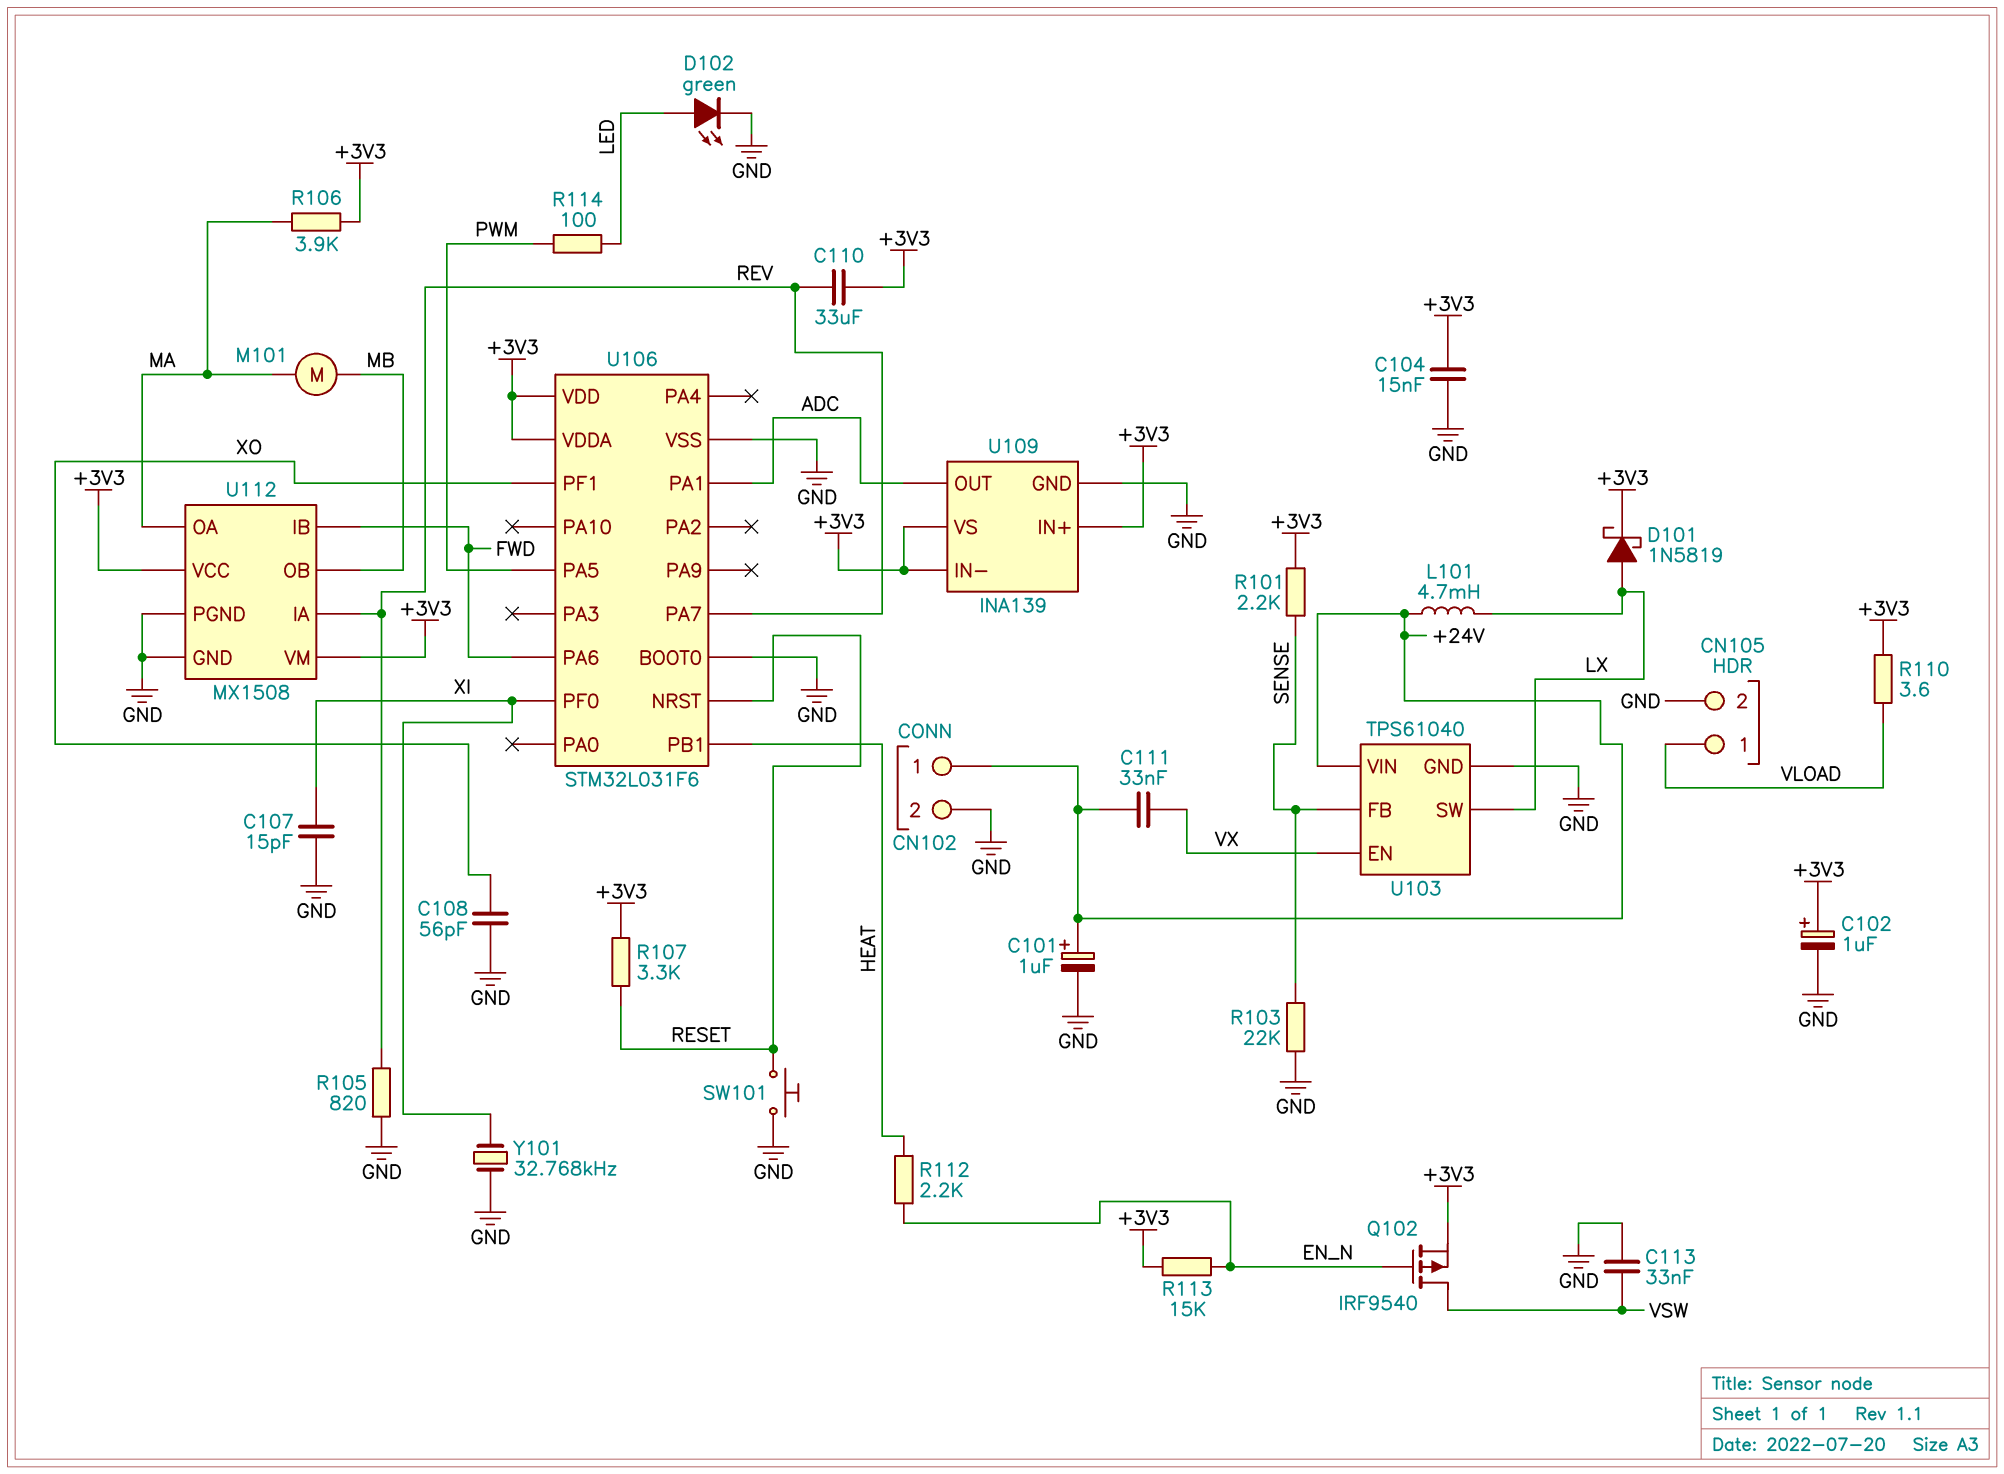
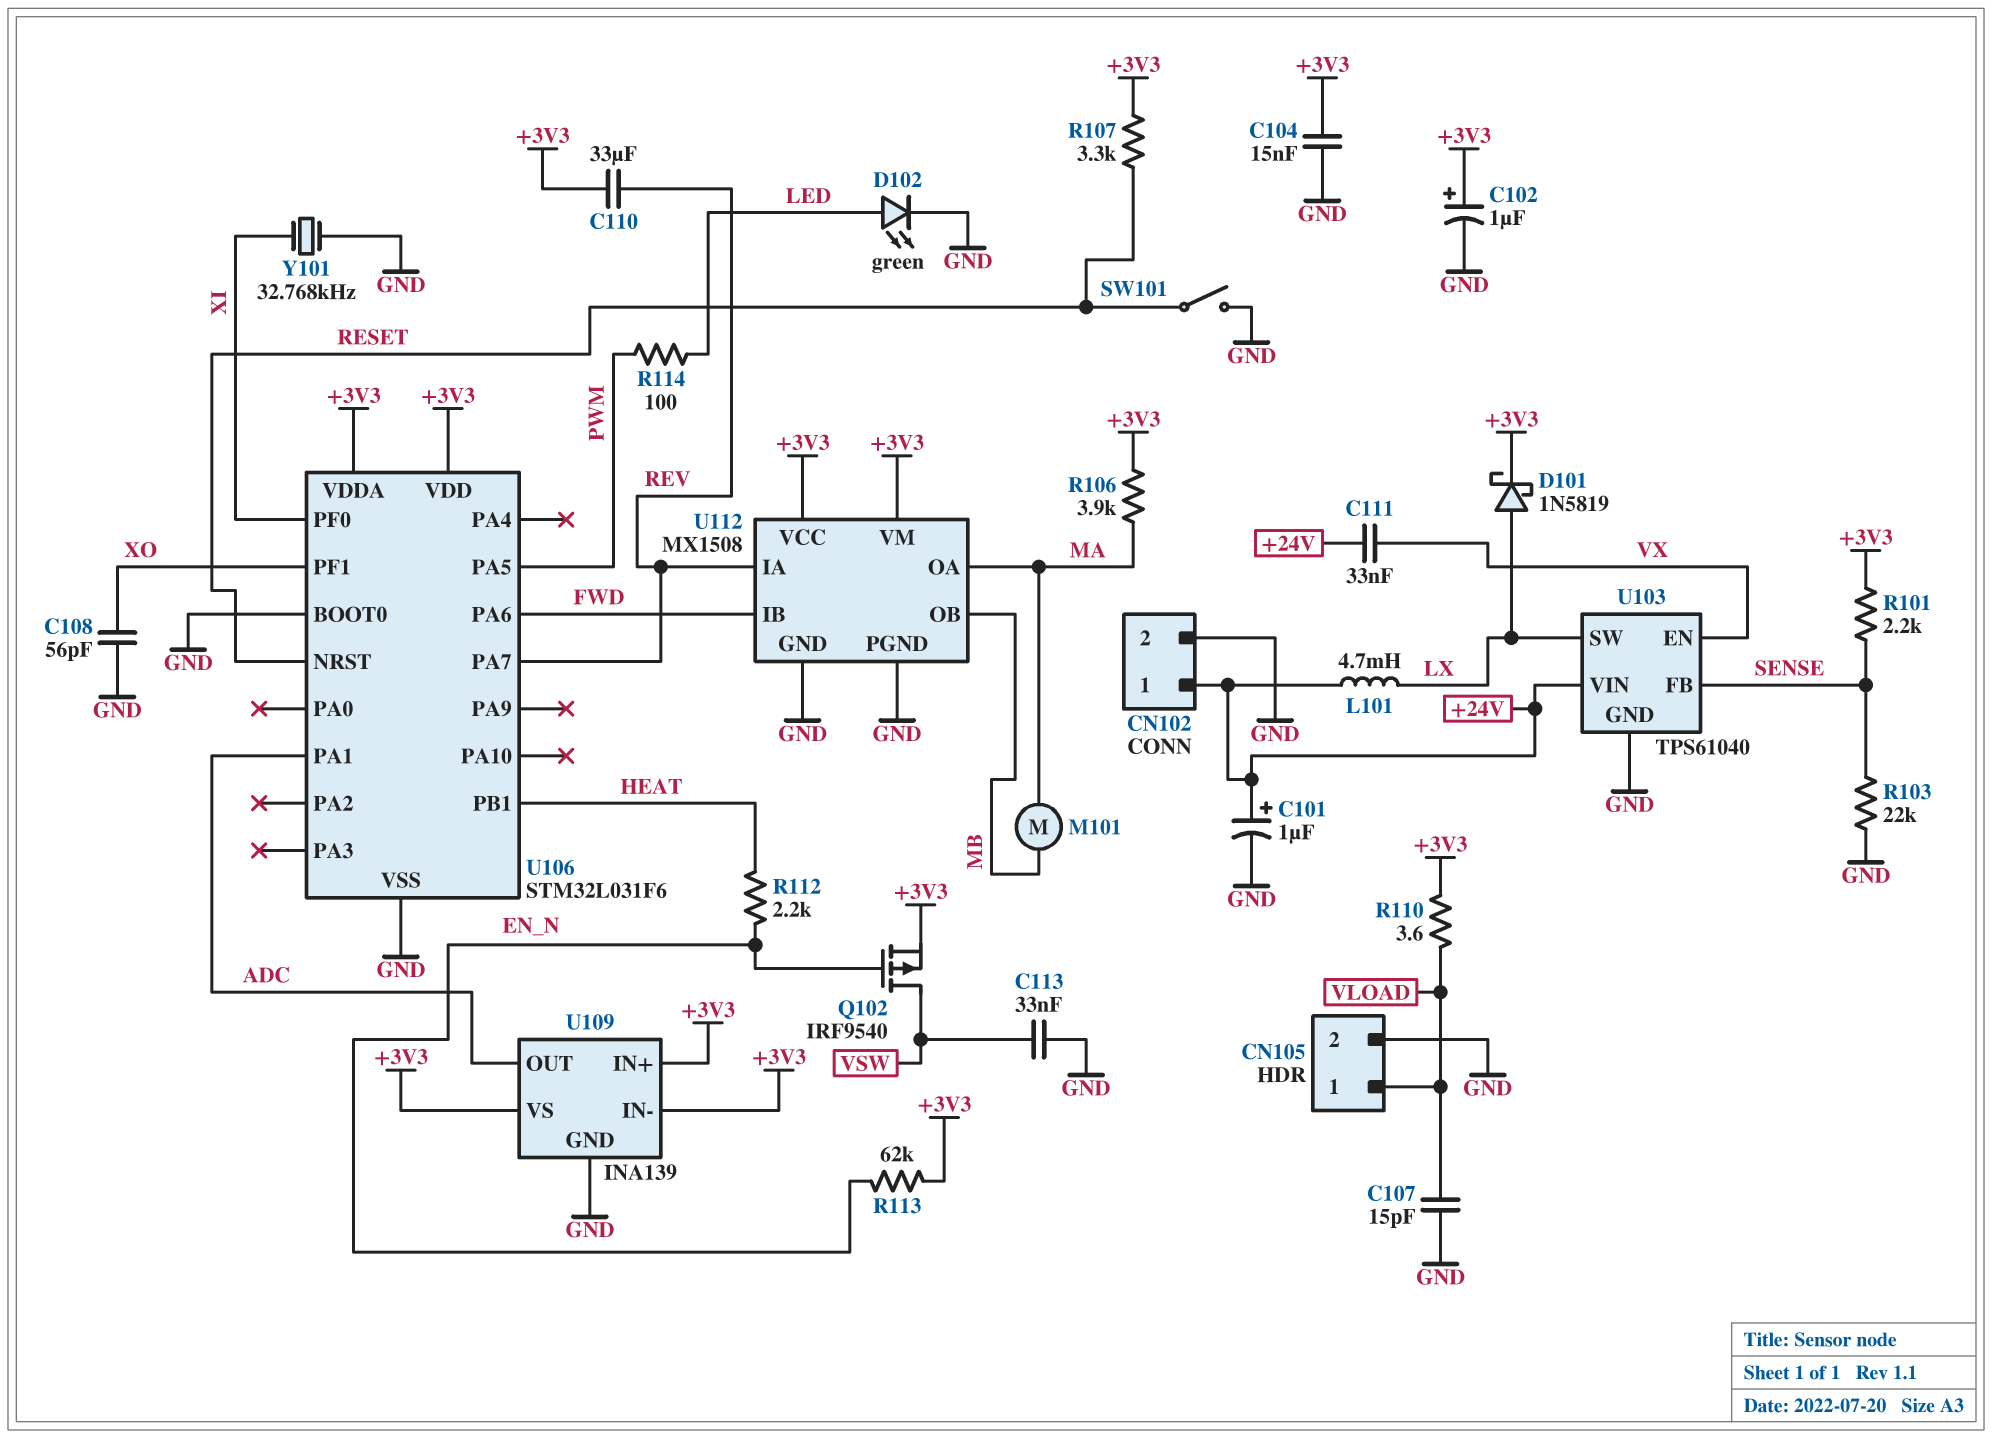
C107: 15pF (GND, XI) -> 15pF (GND, VLOAD)
R105: 820 (GND, REV) -> none
R113: 15k (+3V3, EN_N) -> 62k (+3V3, EN_N)
SW101: button (GND, RESET) -> switch (GND, RESET)

